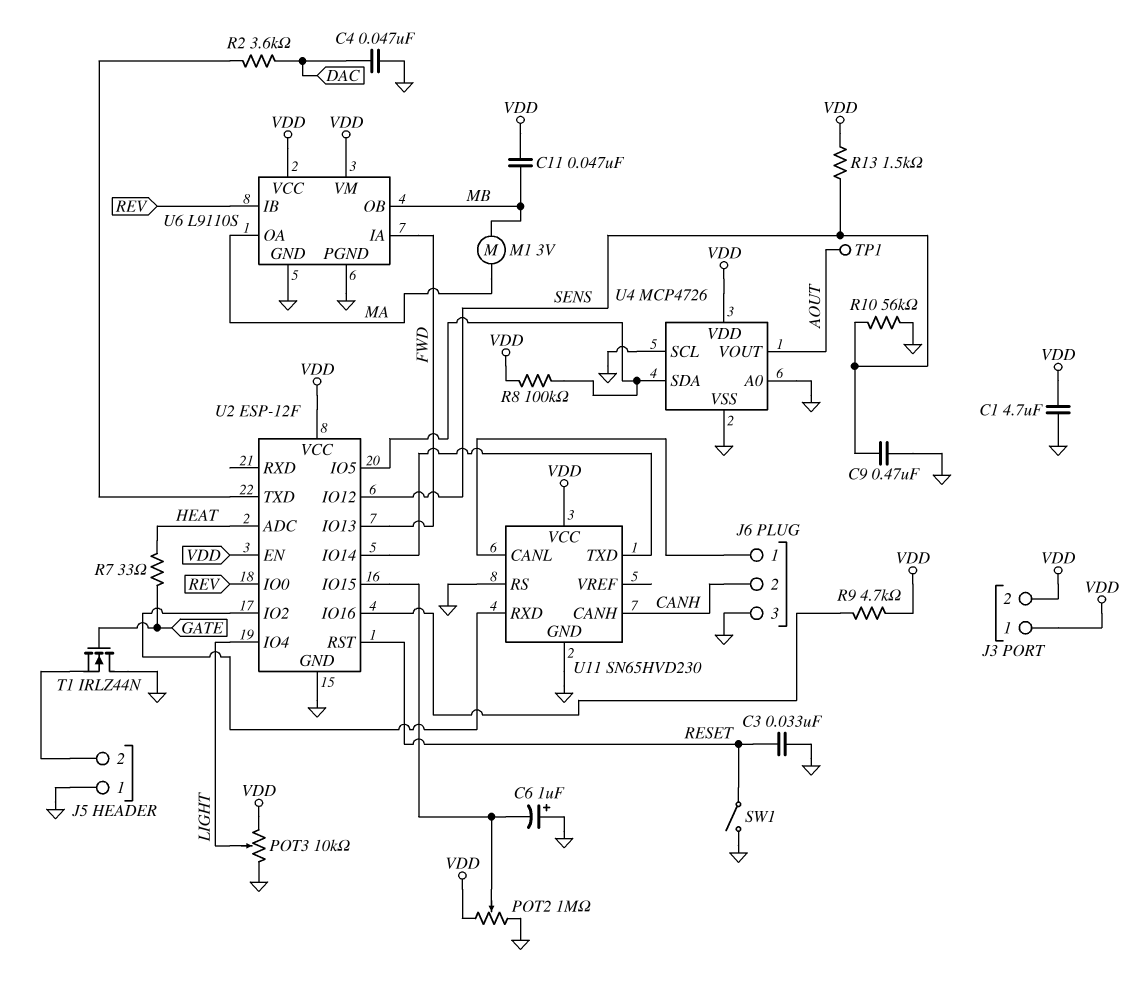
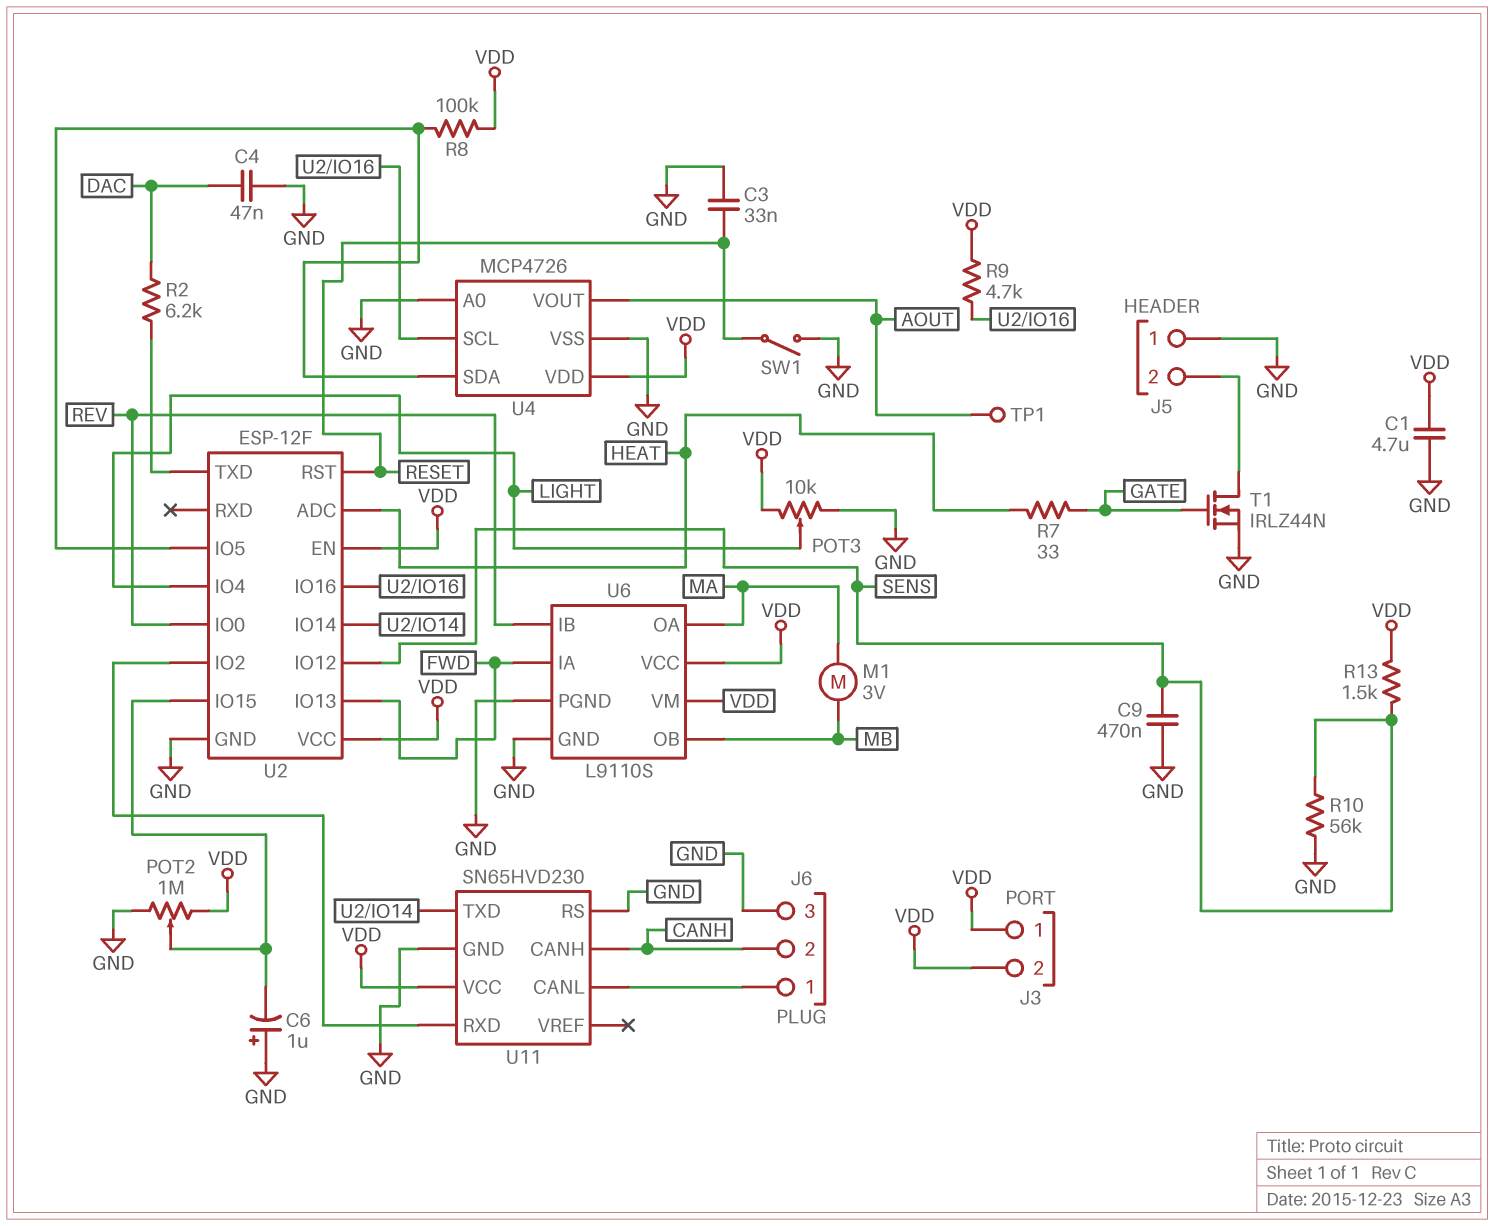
C11: 47nF (MB, VDD) -> none
R2: 3.6k (DAC, U2/TXD) -> 6.2k (DAC, U2/TXD)
T1: NMOS IRLZ44N (G GATE, D GND, S J5/2) -> NMOS IRLZ44N (G GATE, D J5/2, S GND)
U4 pin SCL: GND -> U2/IO16

